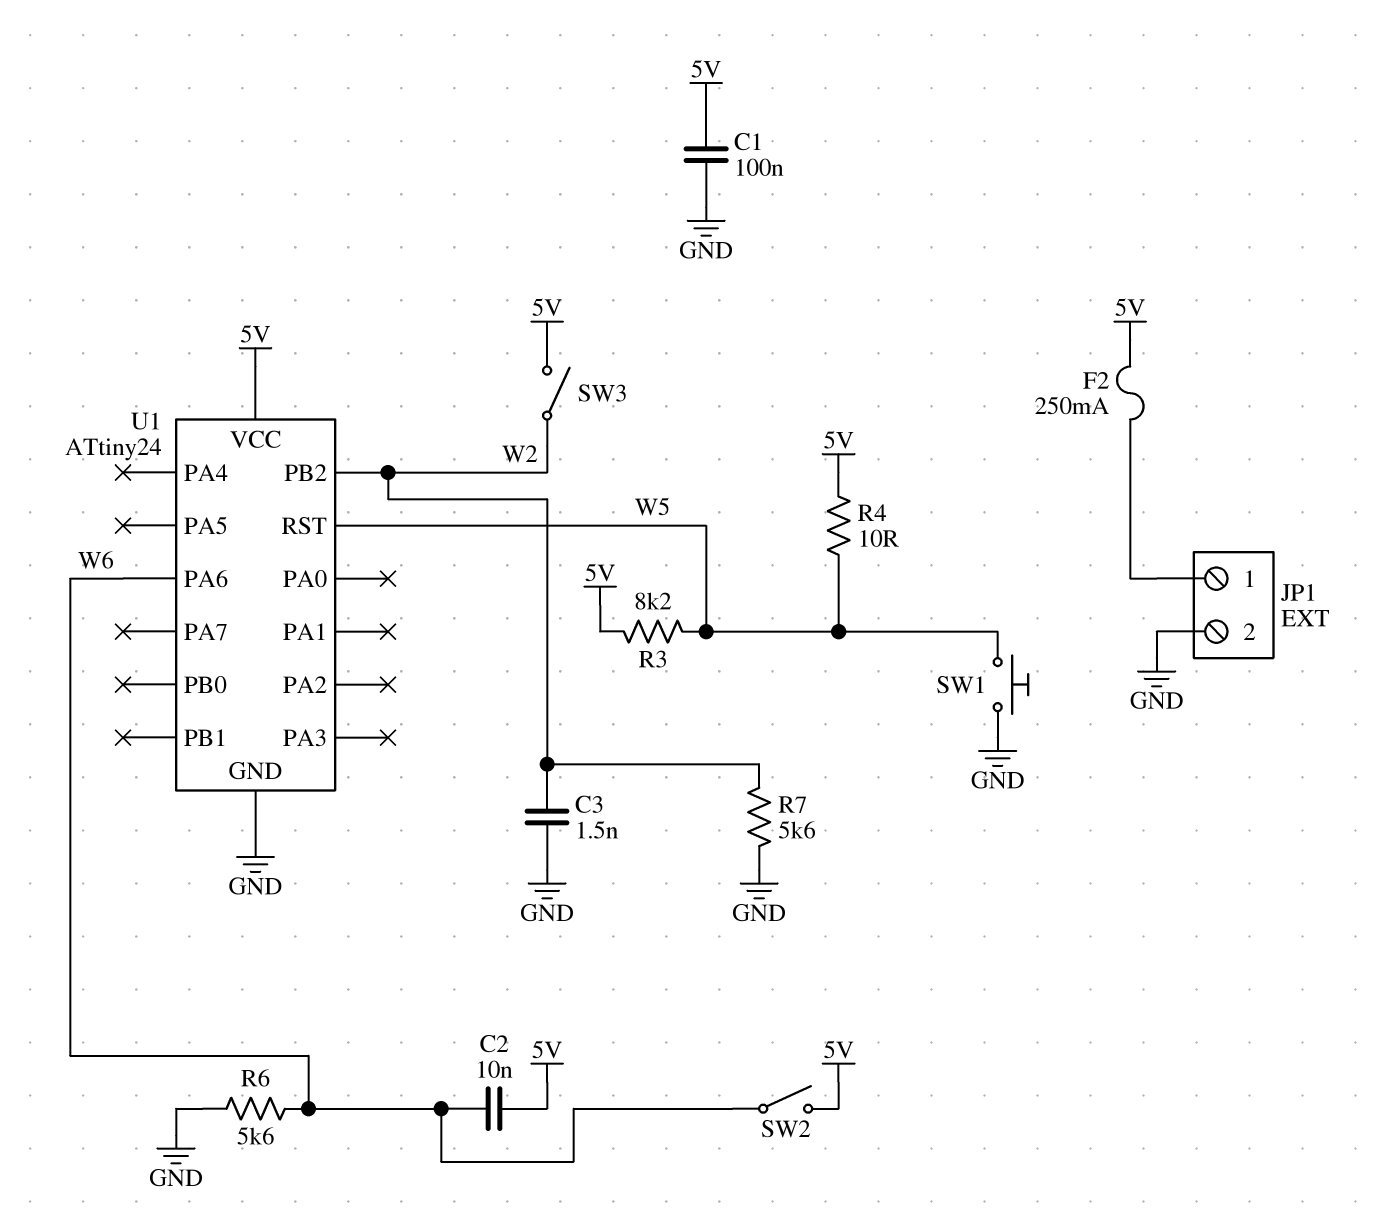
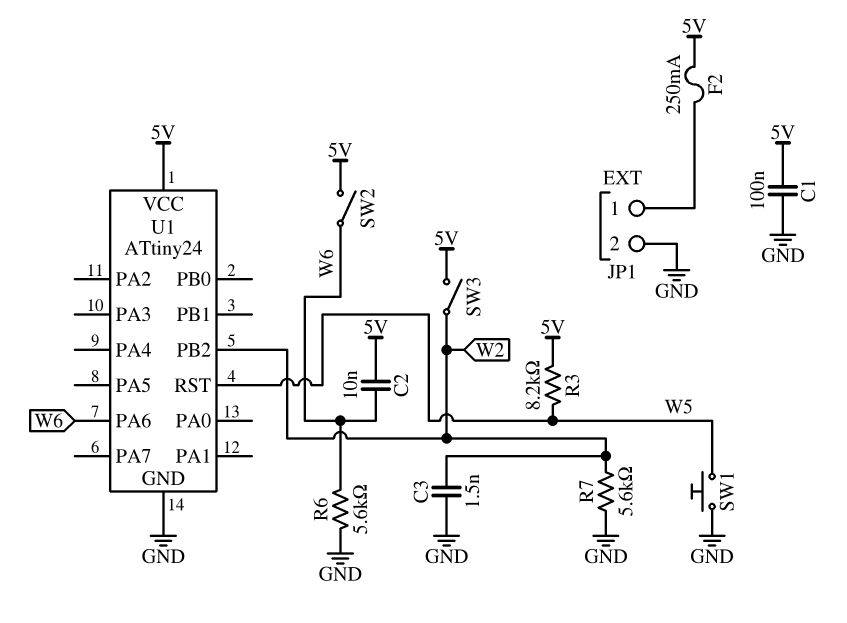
R4: 10 (5V, W5) -> none

